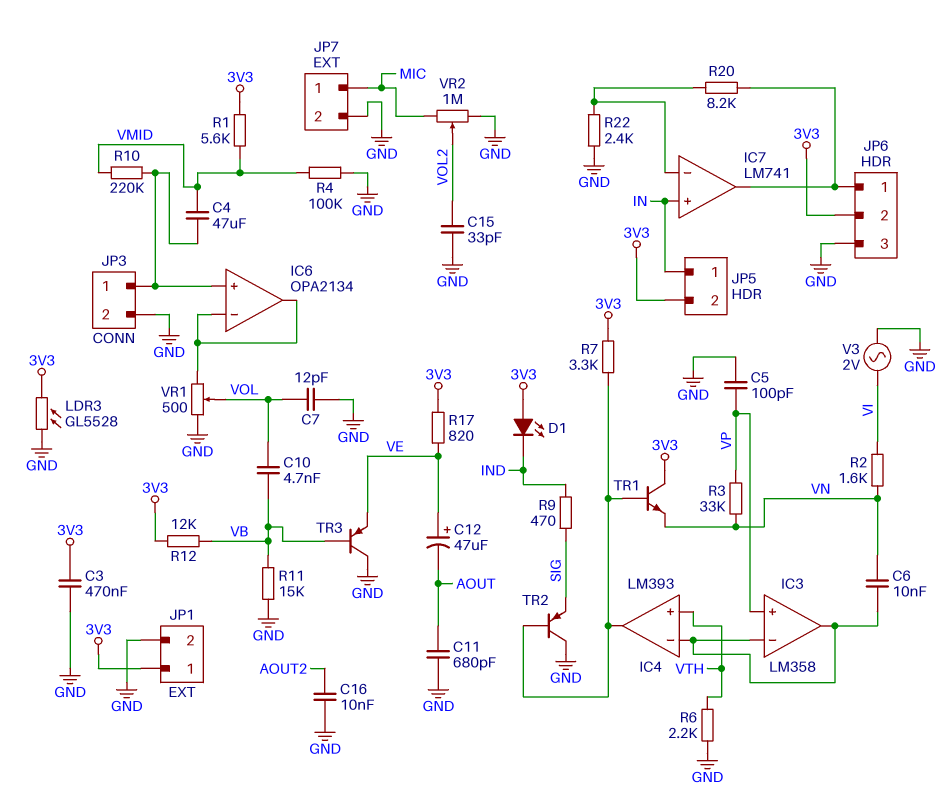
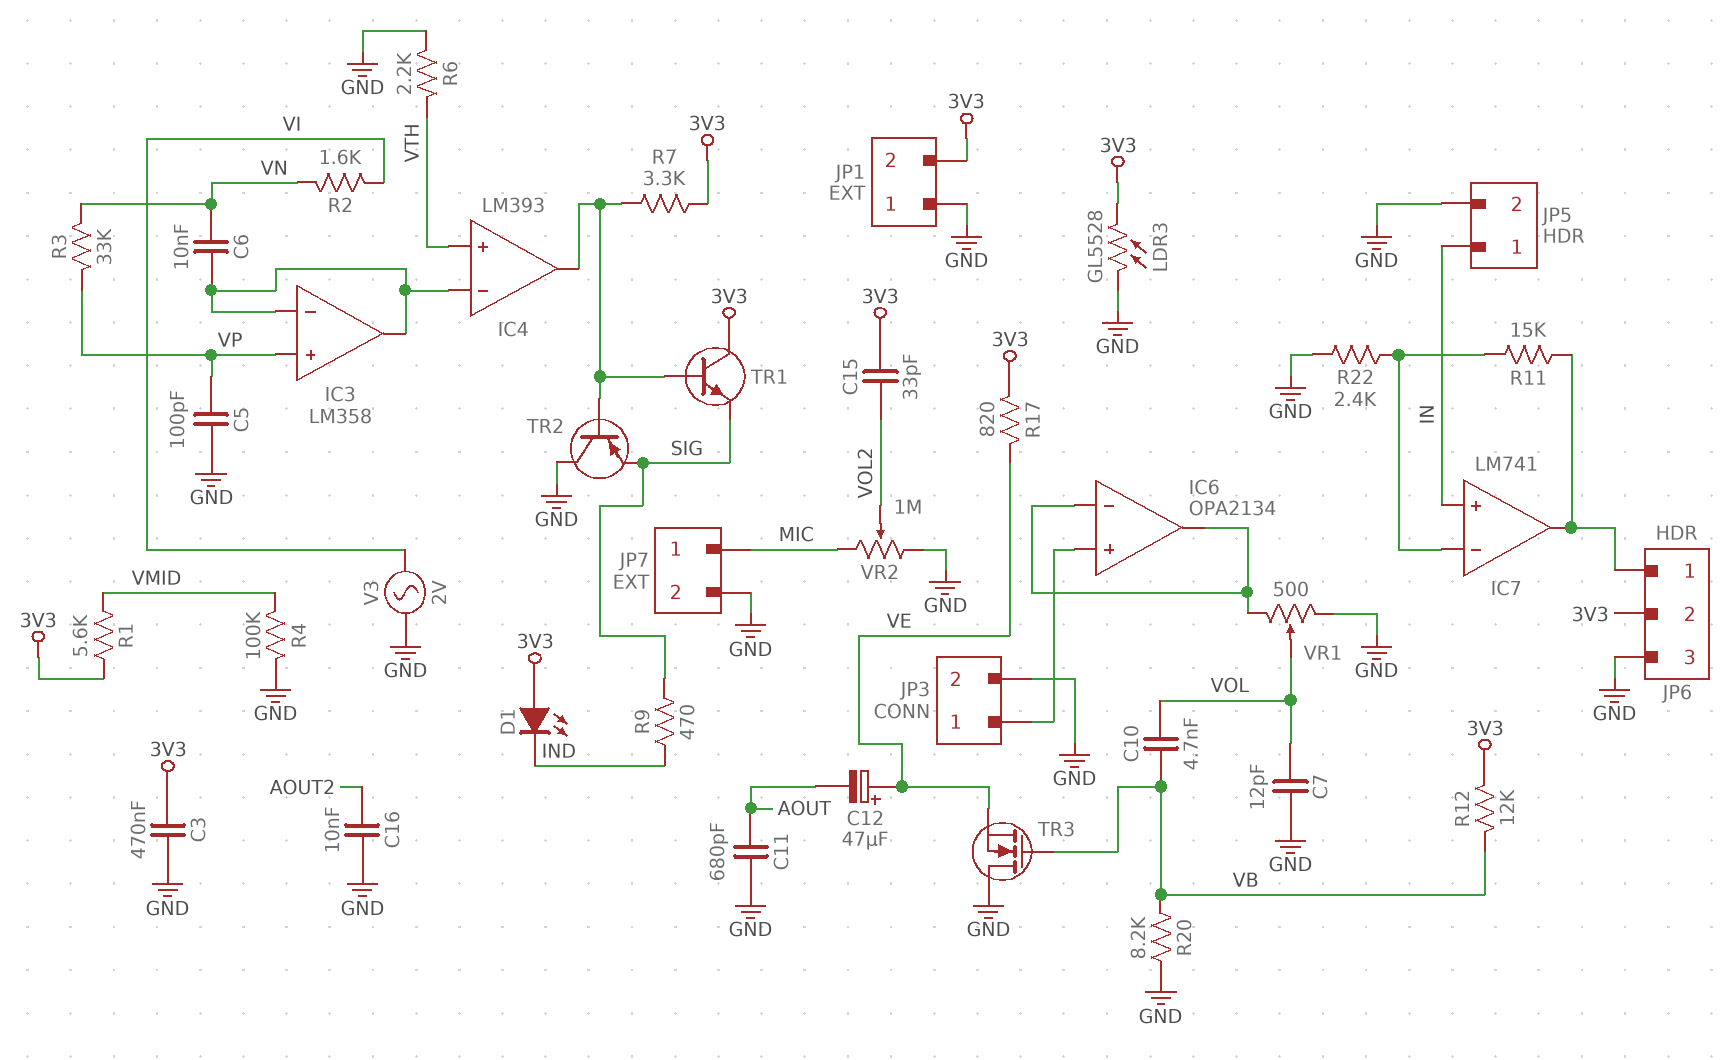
C4: 47uF (IC6/in+, VMID) -> none
C15: 33pF (GND, VOL2) -> 33pF (3V3, VOL2)
JP1 pin 1: 3V3 -> GND
JP1 pin 2: GND -> 3V3
JP5 pin 2: 3V3 -> GND
R10: 220k (IC6/in+, VMID) -> none
R11: 15k (GND, VB) -> 15k (IC7/in-, IC7/out)
R20: 8.2k (IC7/in-, IC7/out) -> 8.2k (GND, VB)
TR1: NPN (B IC4/out, C 3V3, E VN) -> NPN (B IC4/out, C 3V3, E SIG)
TR3: PNP (B VB, C GND, E VE) -> NMOS (G VB, D GND, S VE)

